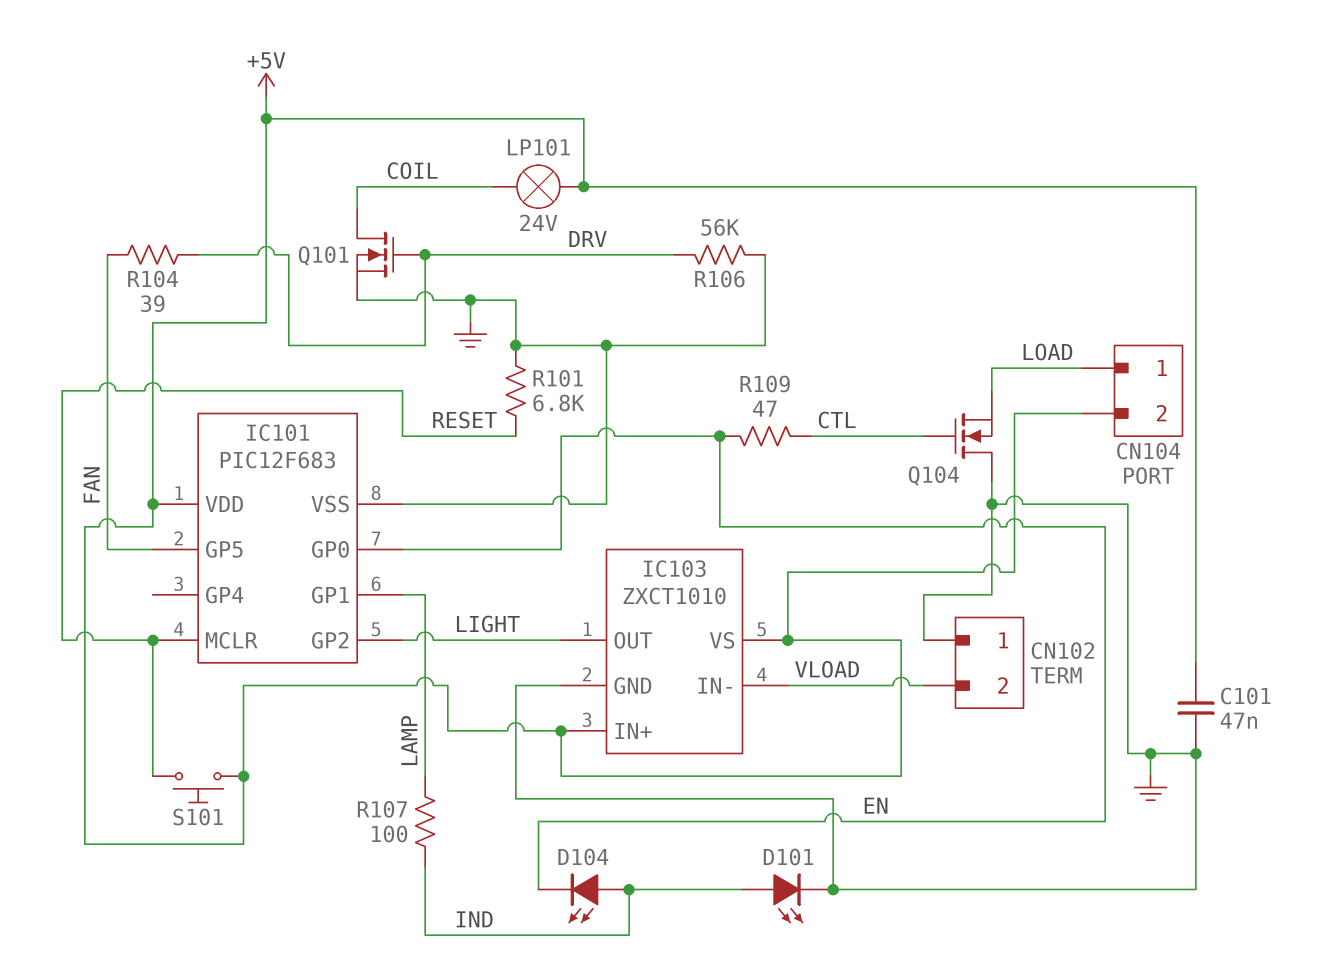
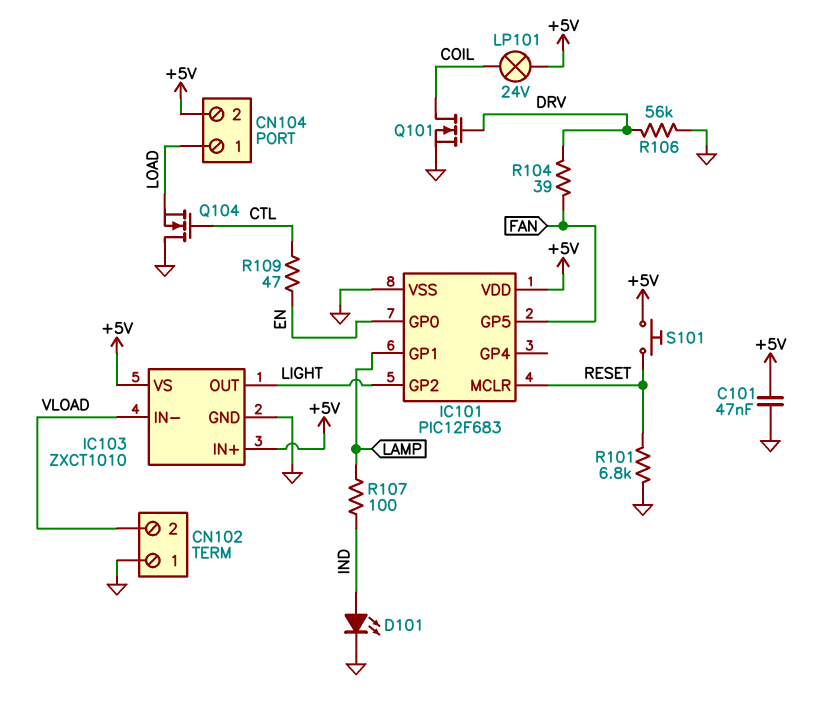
D104: LED (A IND, K EN) -> none

